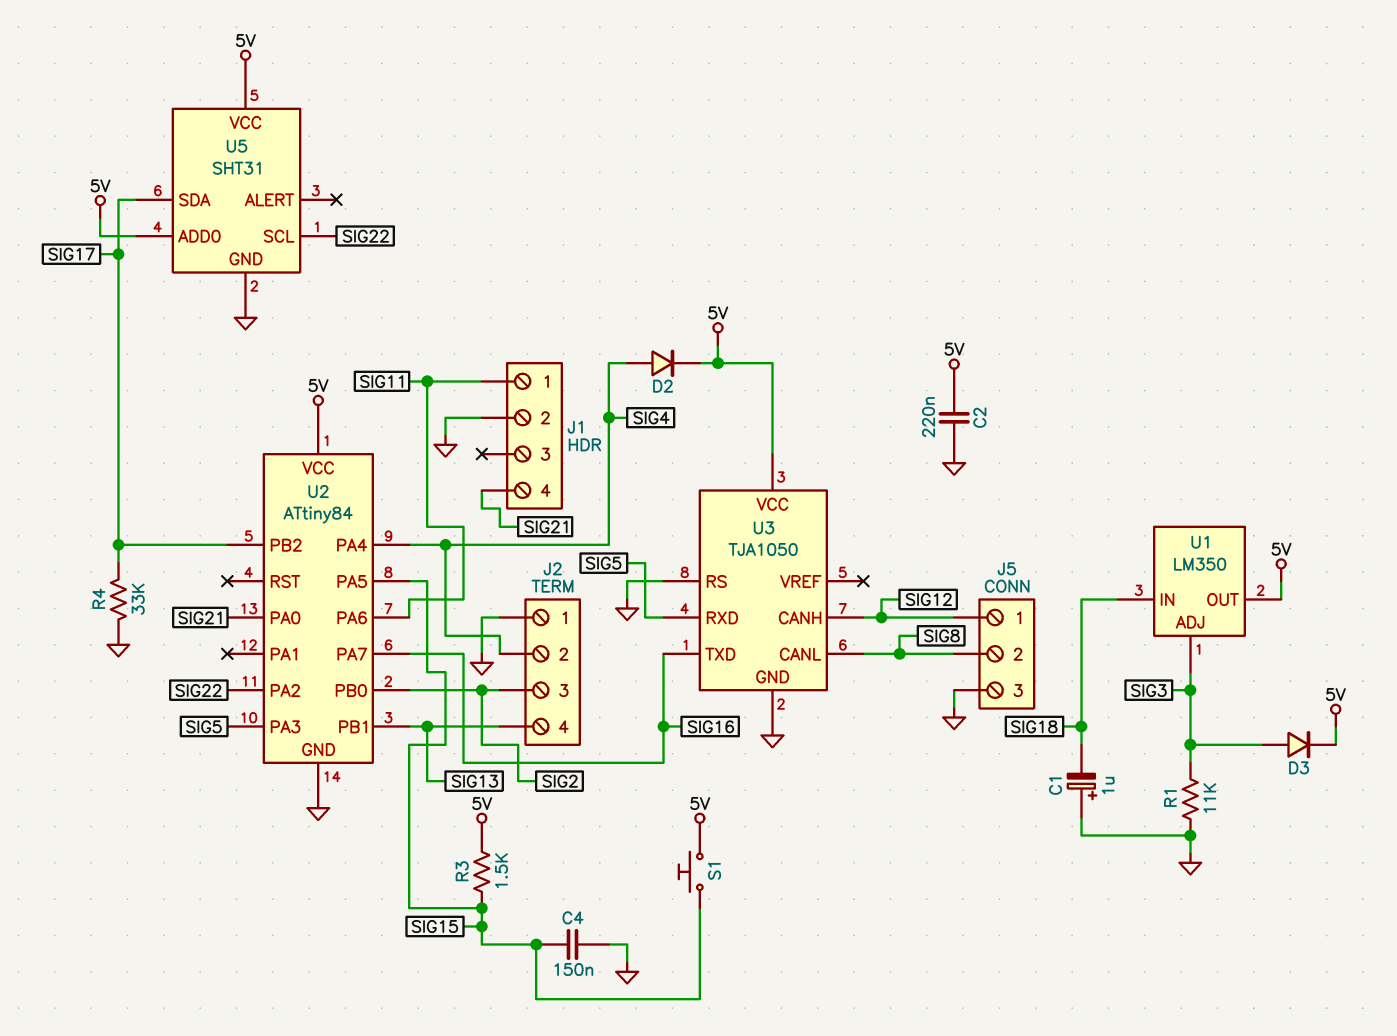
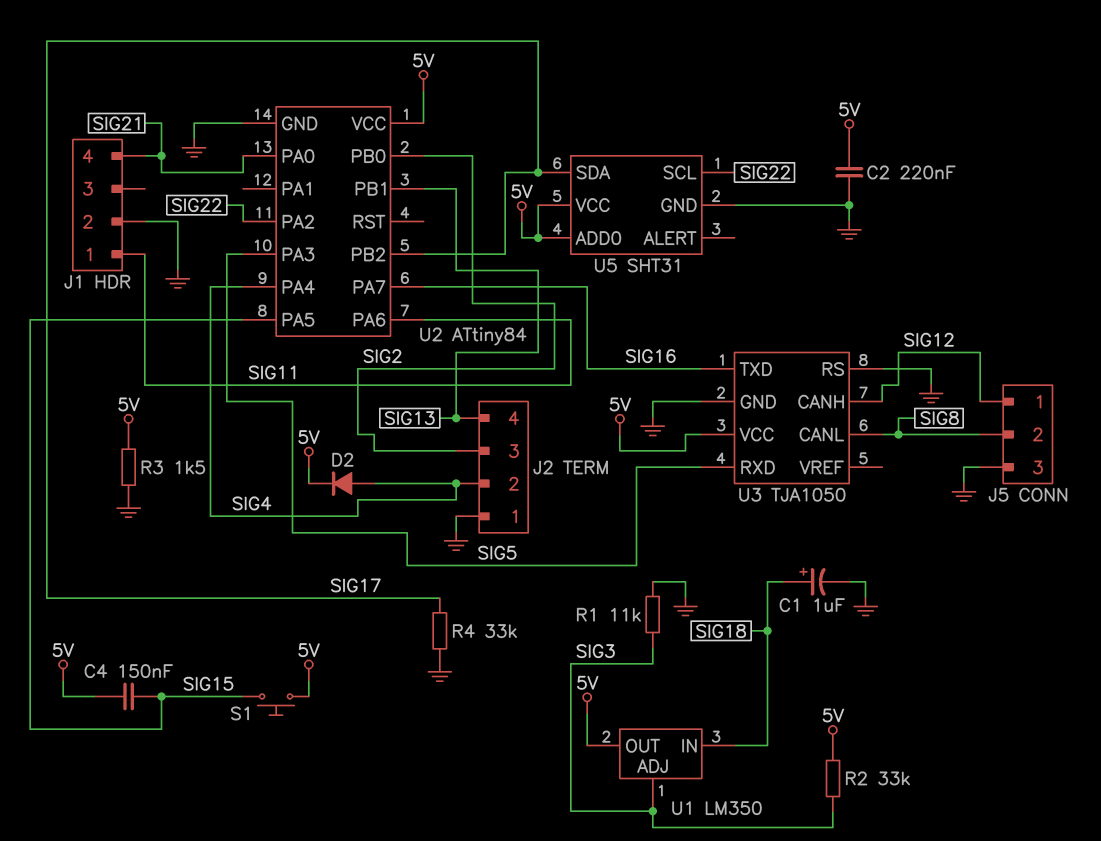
C1: 1uF (plus GND, minus SIG18) -> 1uF (plus SIG18, minus GND)
C4: 150nF (GND, SIG15) -> 150nF (5V, SIG15)
D3: diode (A SIG3, K 5V) -> none
R2: none -> 33k (5V, SIG3)
R3: 1.5k (5V, SIG15) -> 1.5k (5V, GND)

